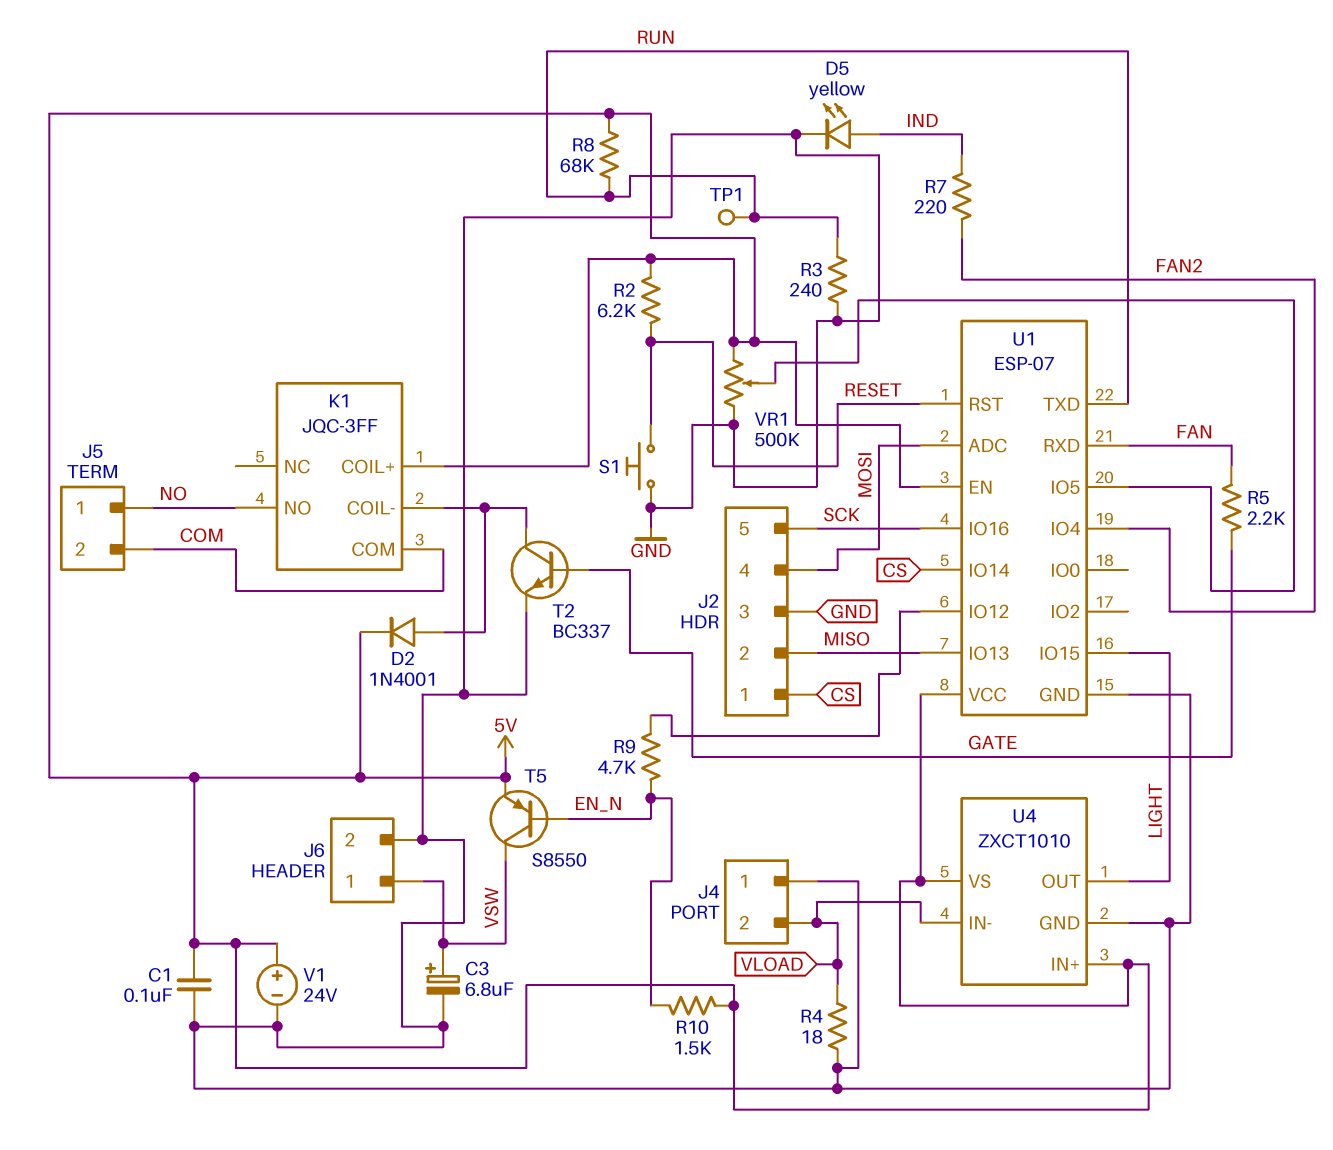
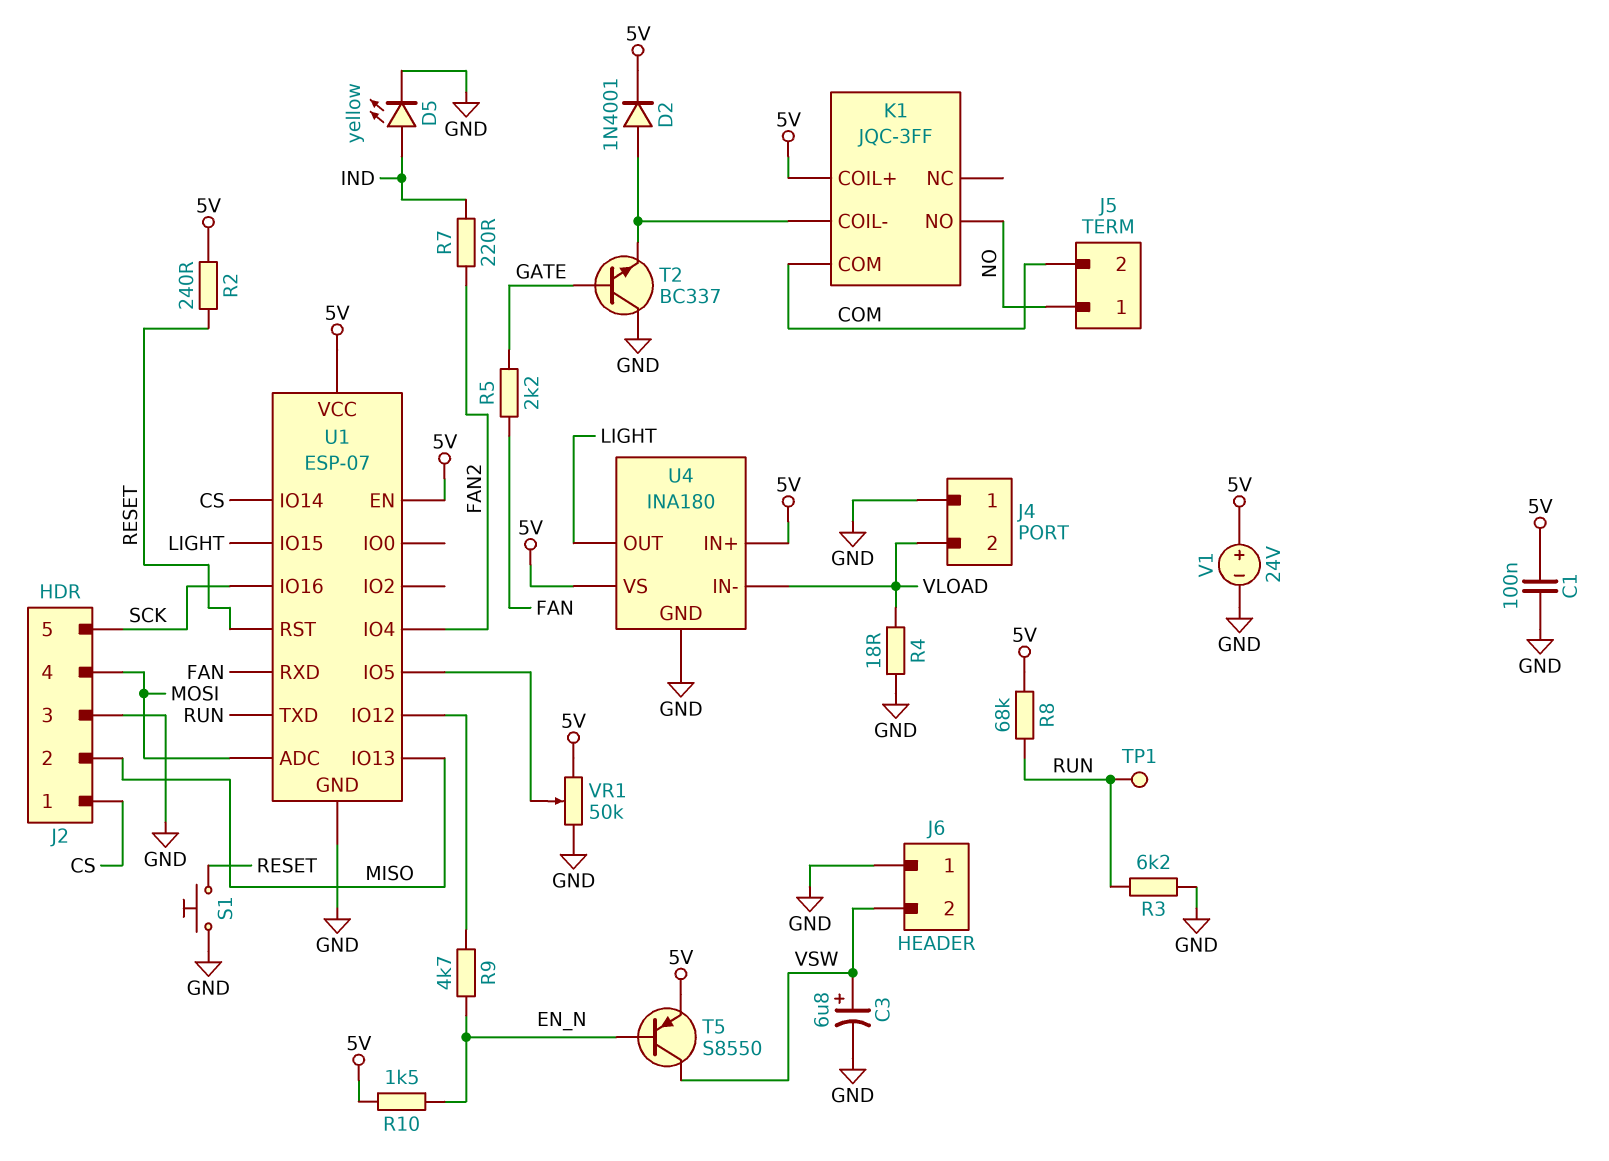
J6 pin 1: VSW -> GND
J6 pin 2: GND -> VSW
R2: 6.2k (5V, RESET) -> 240 (5V, RESET)
R3: 240 (GND, RUN) -> 6.2k (GND, RUN)
T2: NPN BC337 (B GATE, C K1/COIL-, E GND) -> NPN BC337 (B GATE, C GND, E K1/COIL-)
U4: ZXCT1010 -> INA180
VR1: 500k (5V, GND, wiper U1/IO5) -> 50k (5V, GND, wiper U1/IO5)

